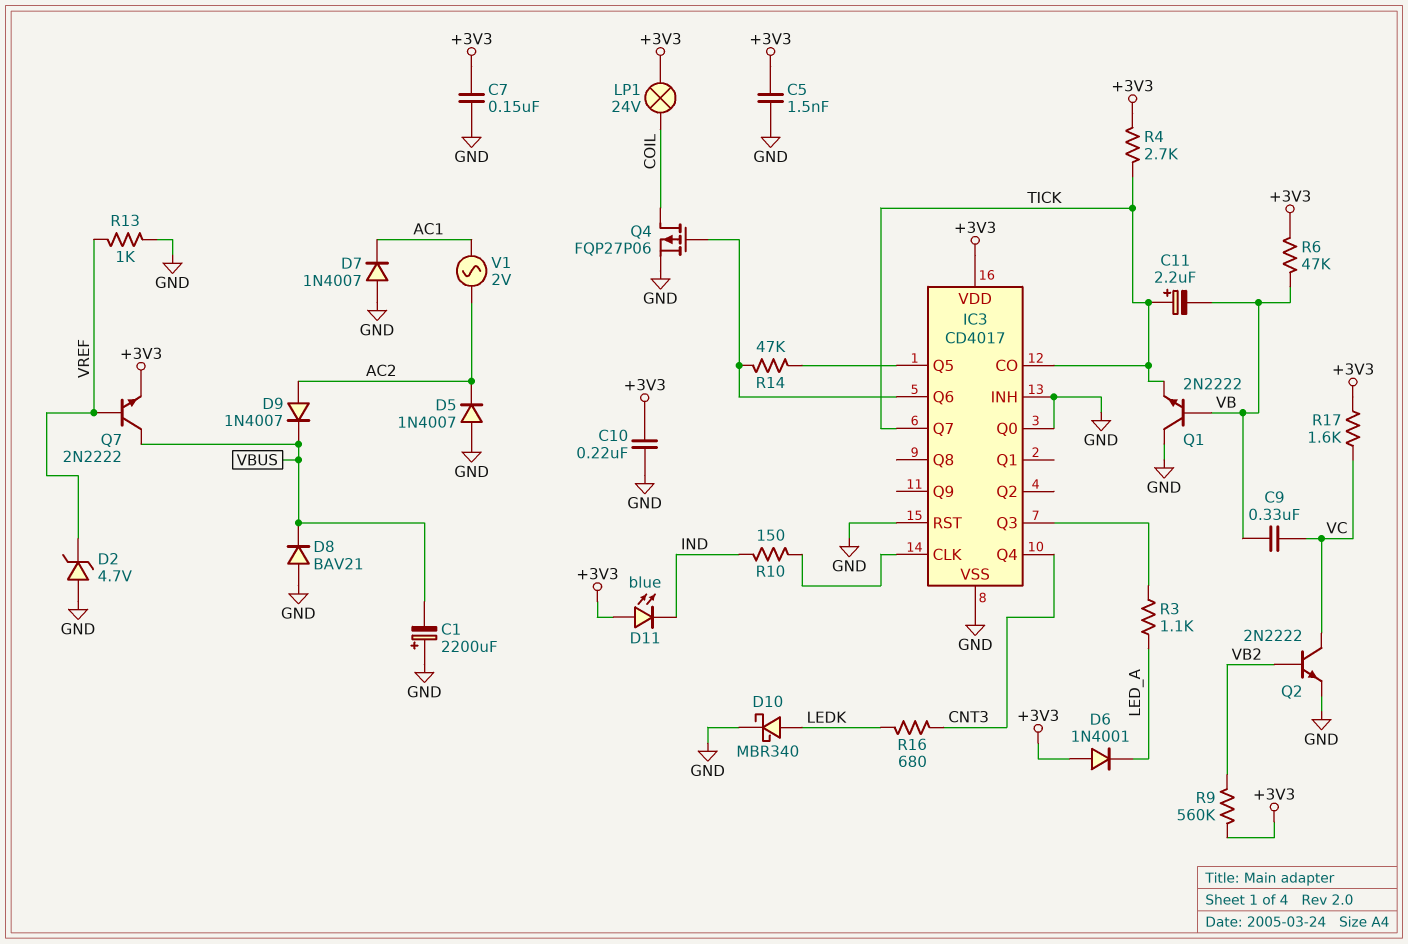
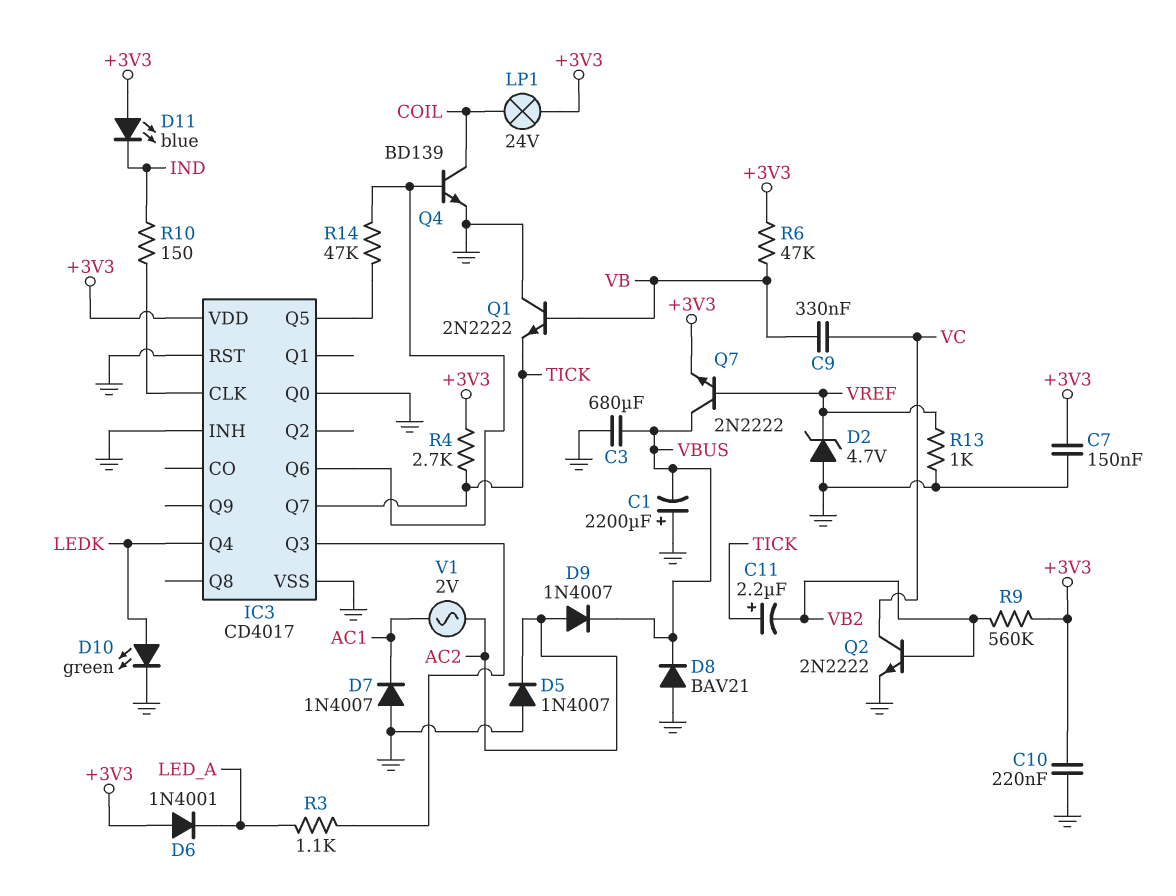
C3: none -> 680uF (GND, VBUS)
C5: 1.5nF (+3V3, GND) -> none
C11: 2.2uF (plus TICK, minus VB) -> 2.2uF (plus TICK, minus VB2)
D10: schottky MBR340 (A LEDK, K GND) -> LED green (A LEDK, K GND)
IC3 pin CO: TICK -> none
IC3 pin Q4: CNT3 -> LEDK
Q4: PMOS FQP27P06 (G IC3/Q6, D COIL, S GND) -> NPN BD139 (B IC3/Q6, C COIL, E GND)
R16: 680 (CNT3, LEDK) -> none
R17: 1.6k (+3V3, VC) -> none

